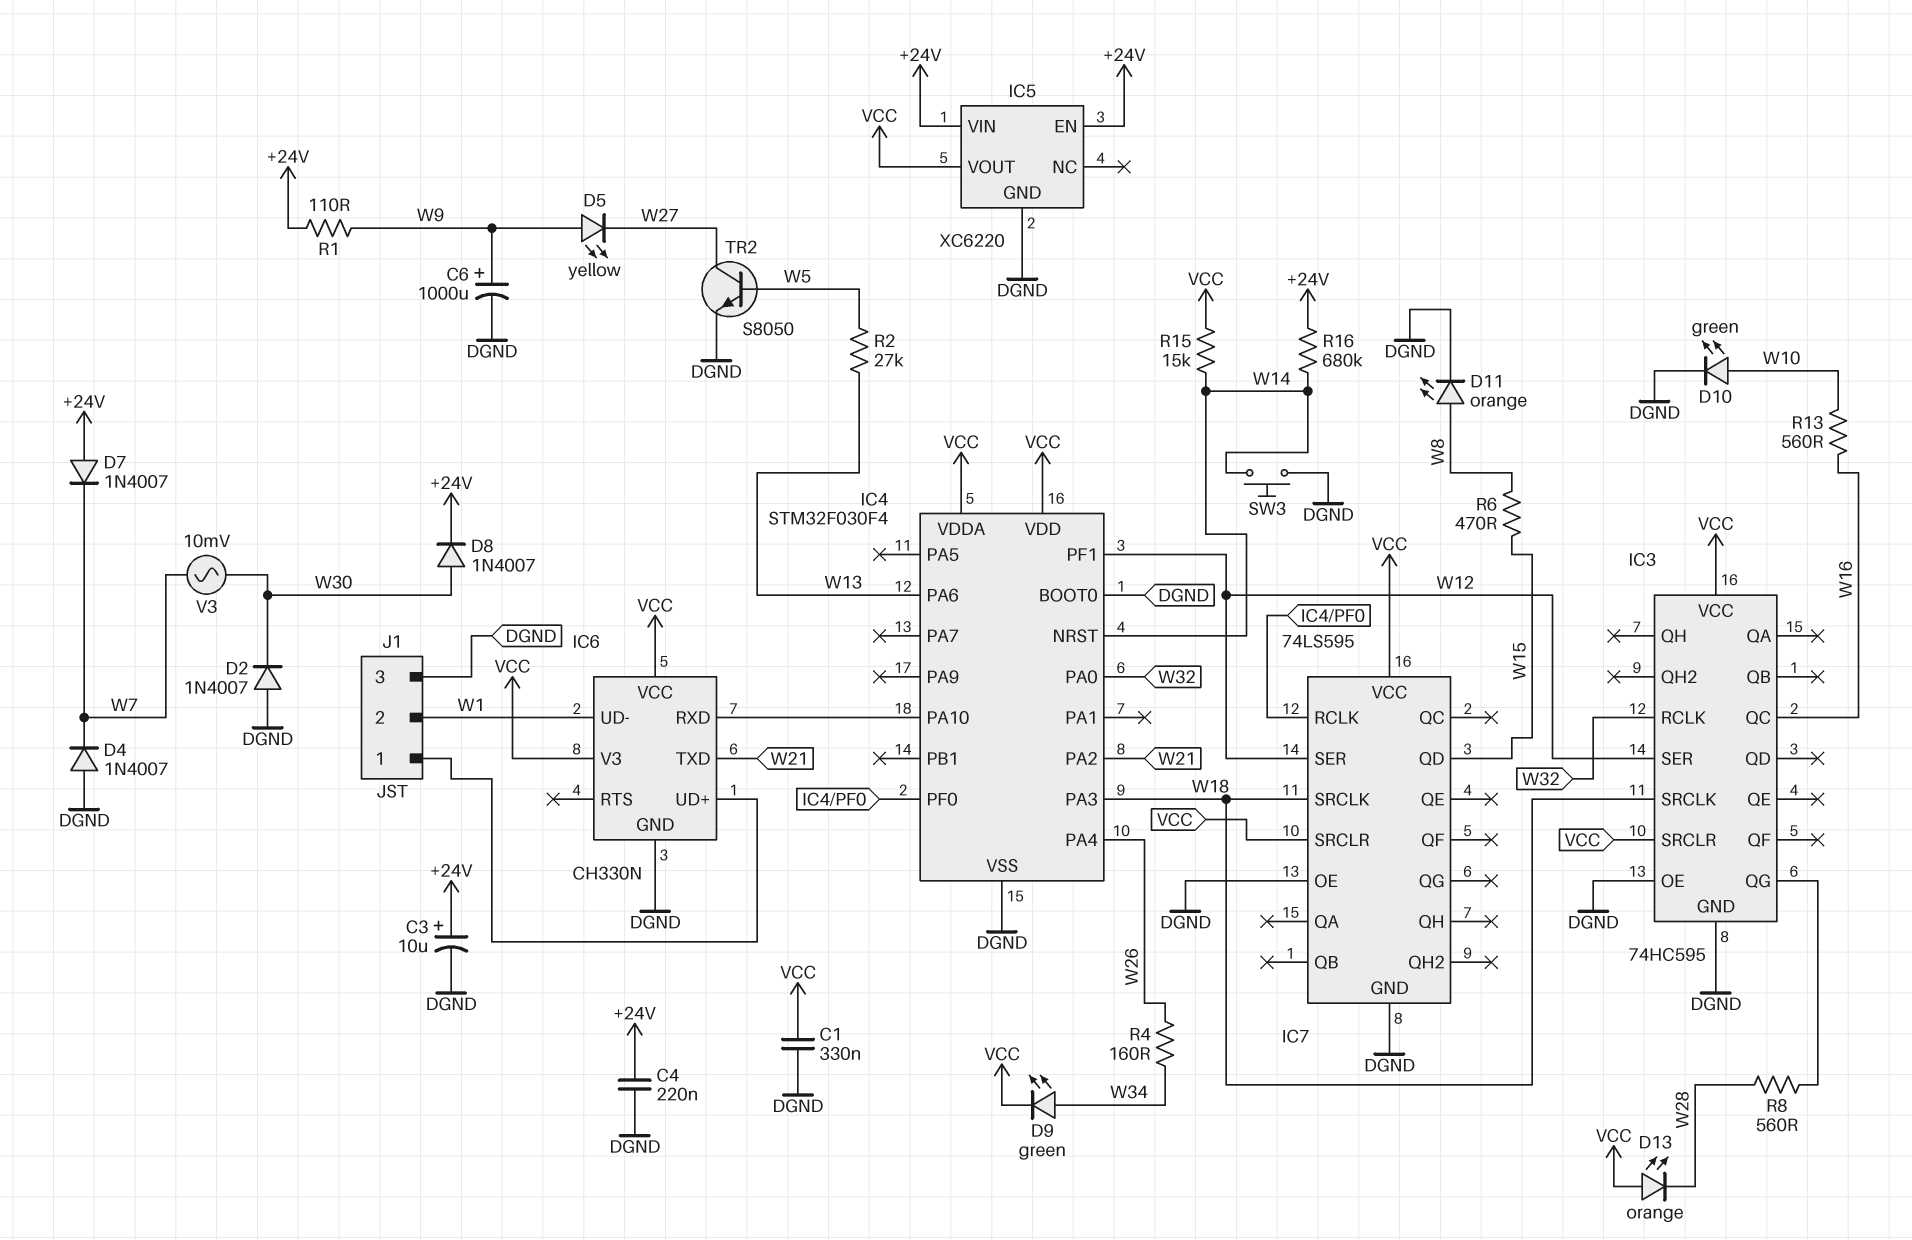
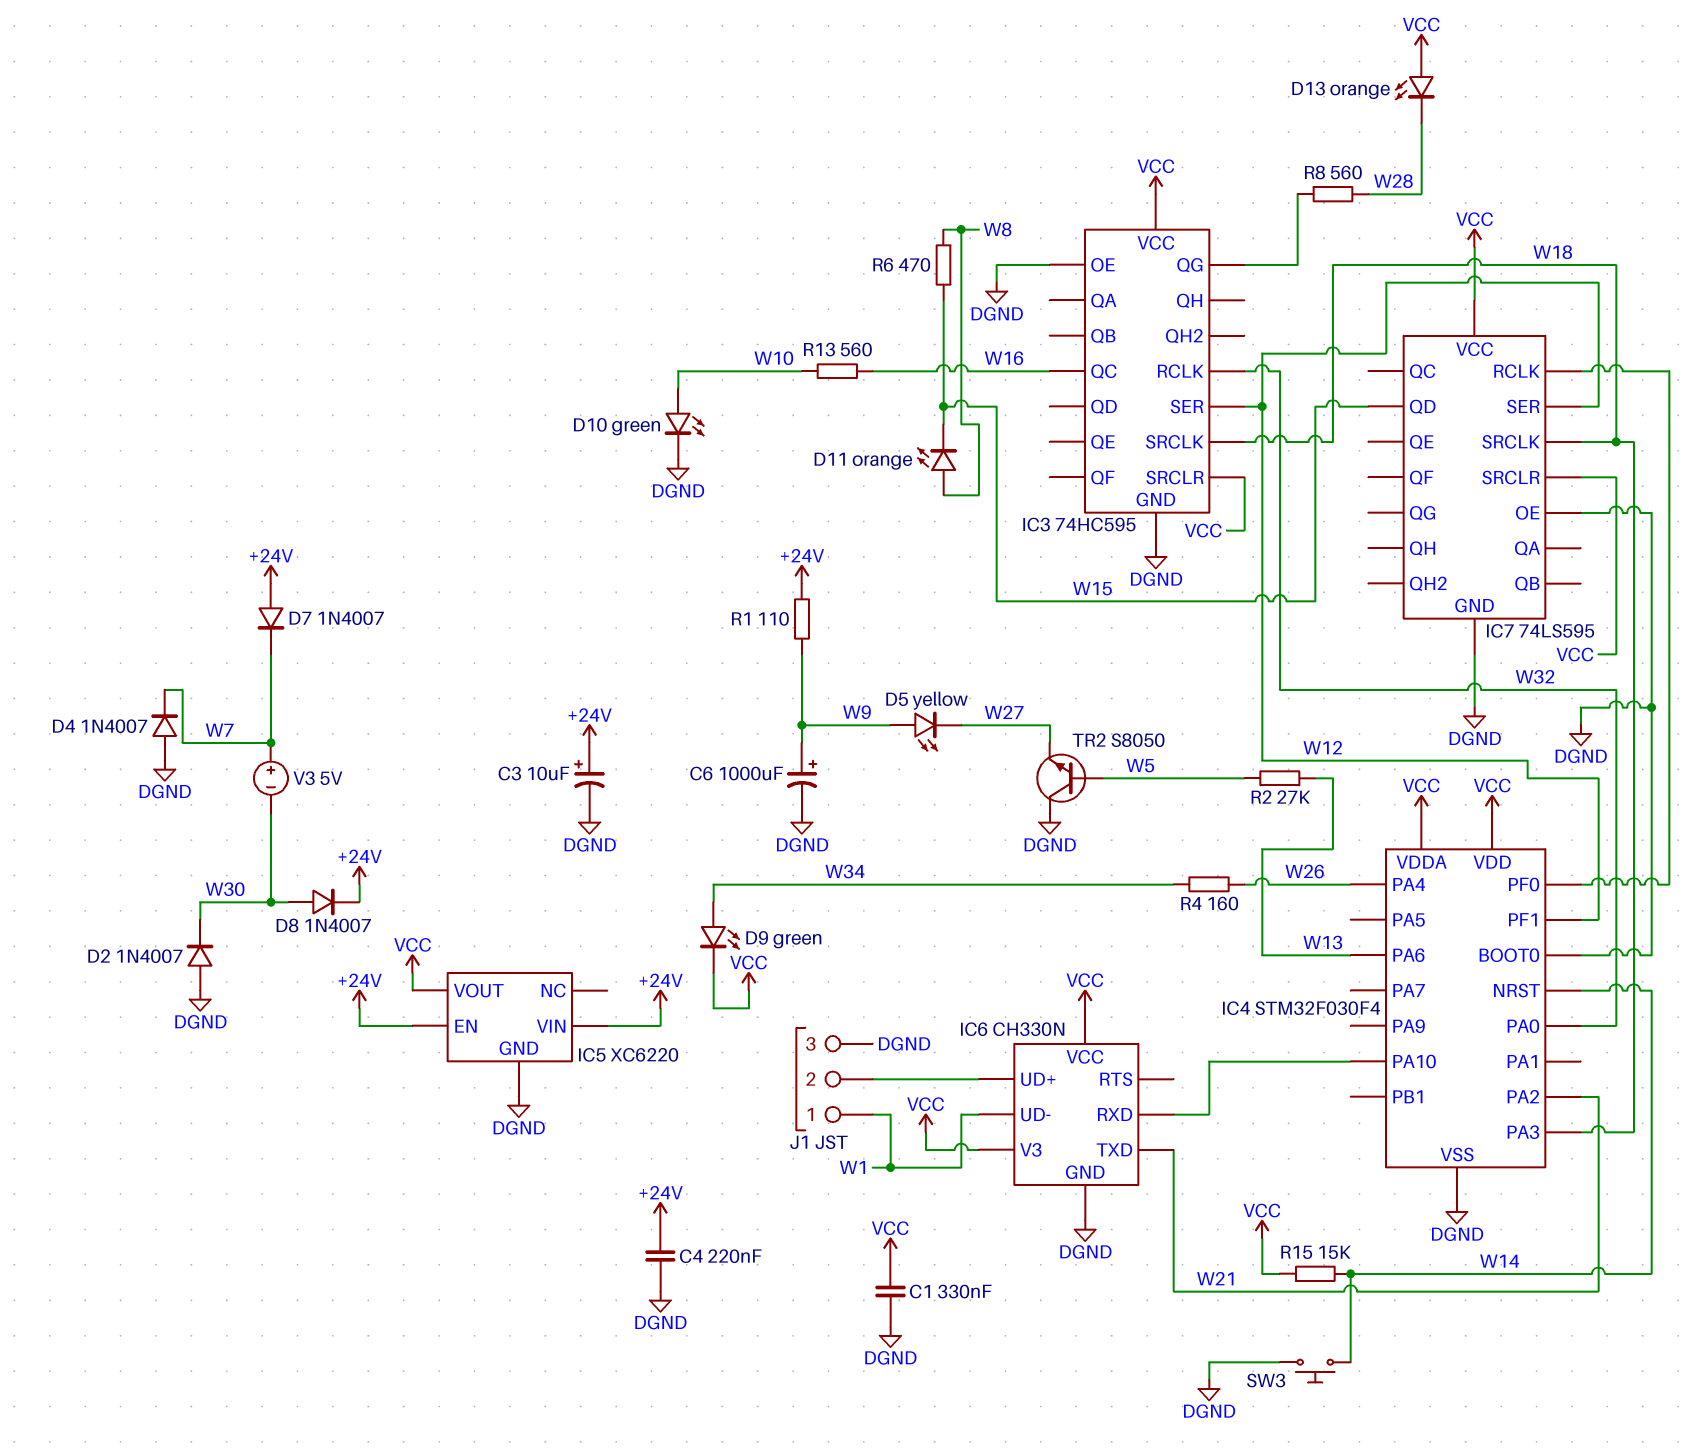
D11: LED orange (A W8, K DGND) -> LED orange (A W8, K W15)
J1 pin 1: IC6/UD+ -> W1
J1 pin 2: W1 -> IC6/UD+
R16: 680k (+24V, W14) -> none
TR2: NPN S8050 (B W5, C W27, E DGND) -> NPN S8050 (B W5, C DGND, E W27)
V3: AC 10mV (W7, W30) -> 5V (plus W7, minus W30)

